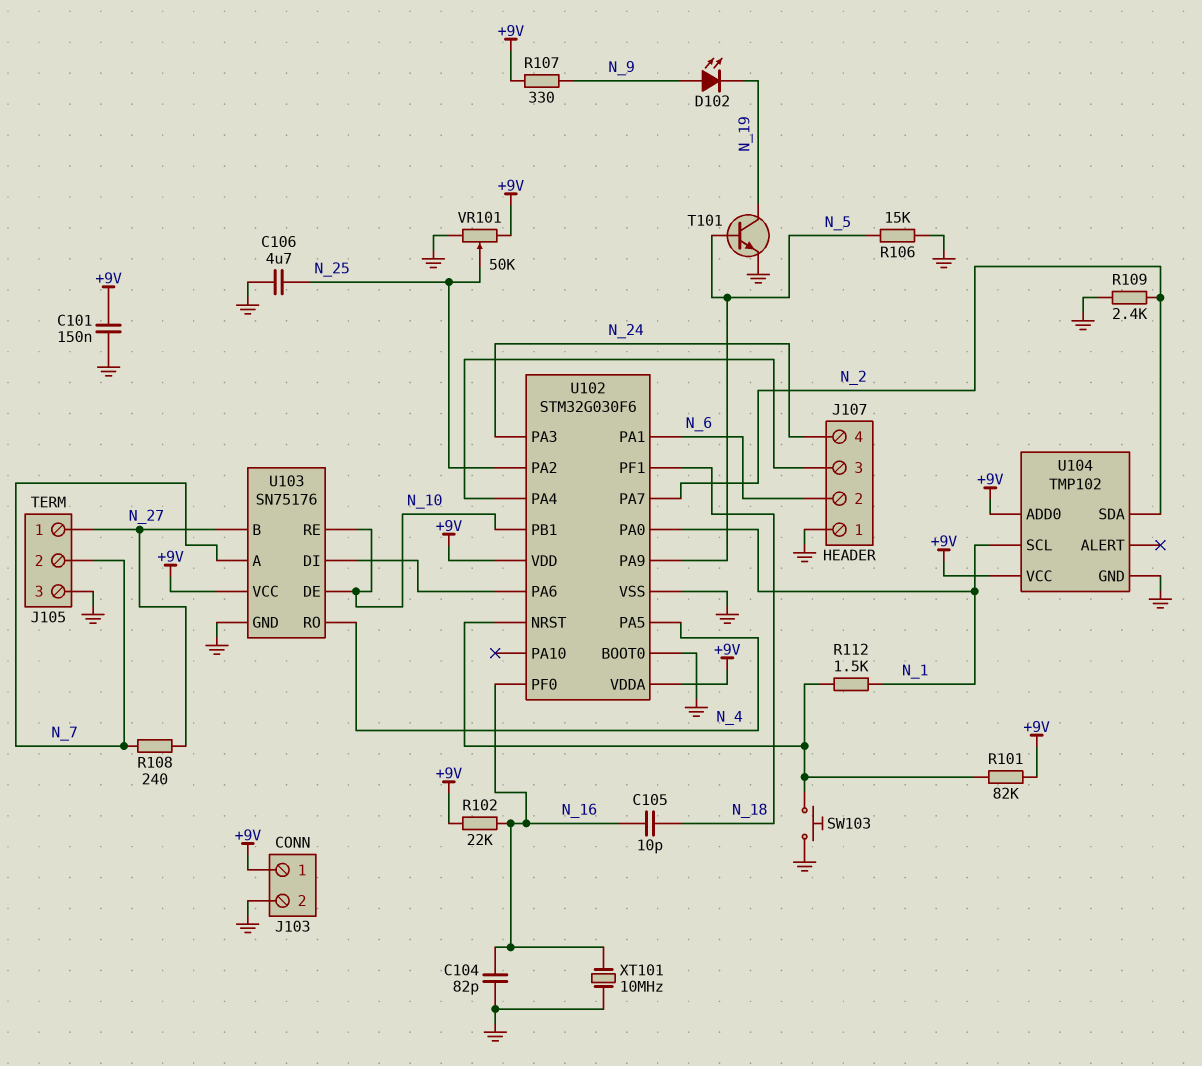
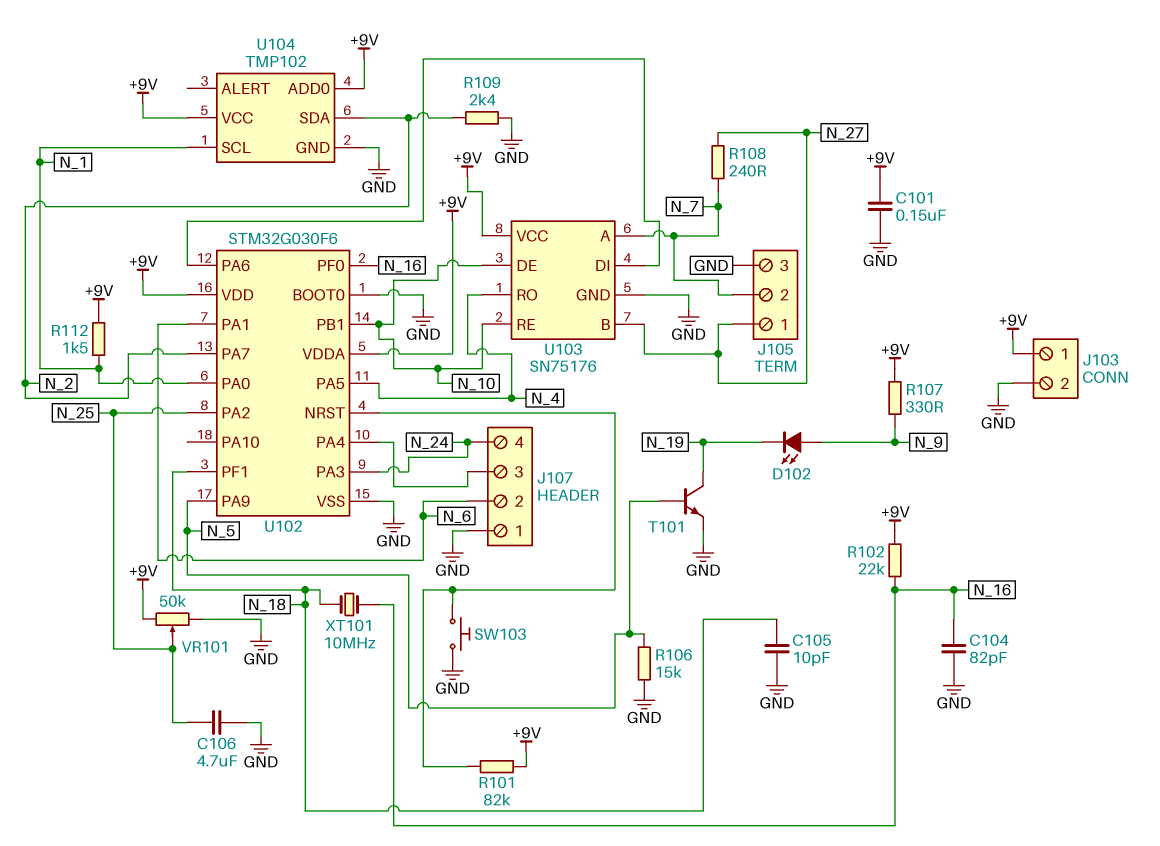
C105: 10pF (N_16, N_18) -> 10pF (GND, N_18)
R112: 1.5k (N_1, U102/NRST) -> 1.5k (+9V, N_1)
XT101: 10MHz (GND, N_16) -> 10MHz (N_16, N_18)

